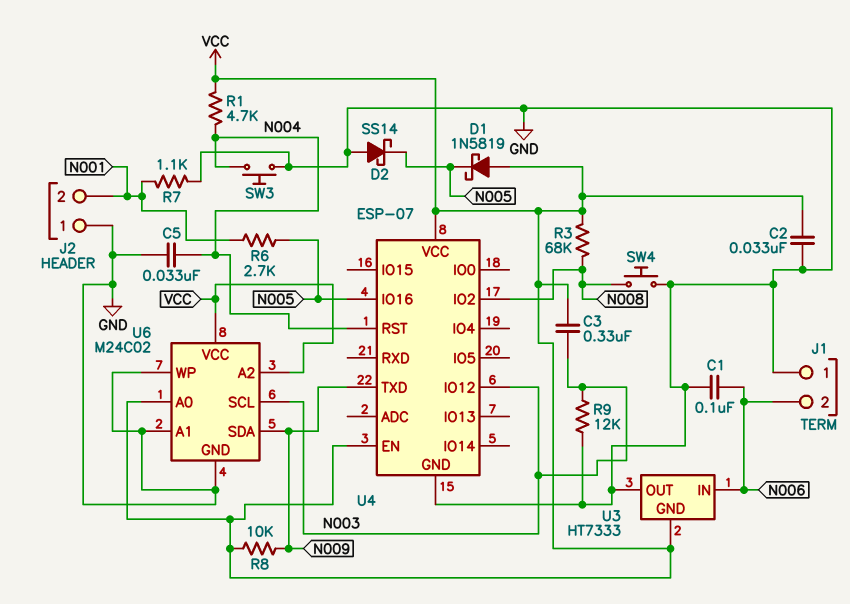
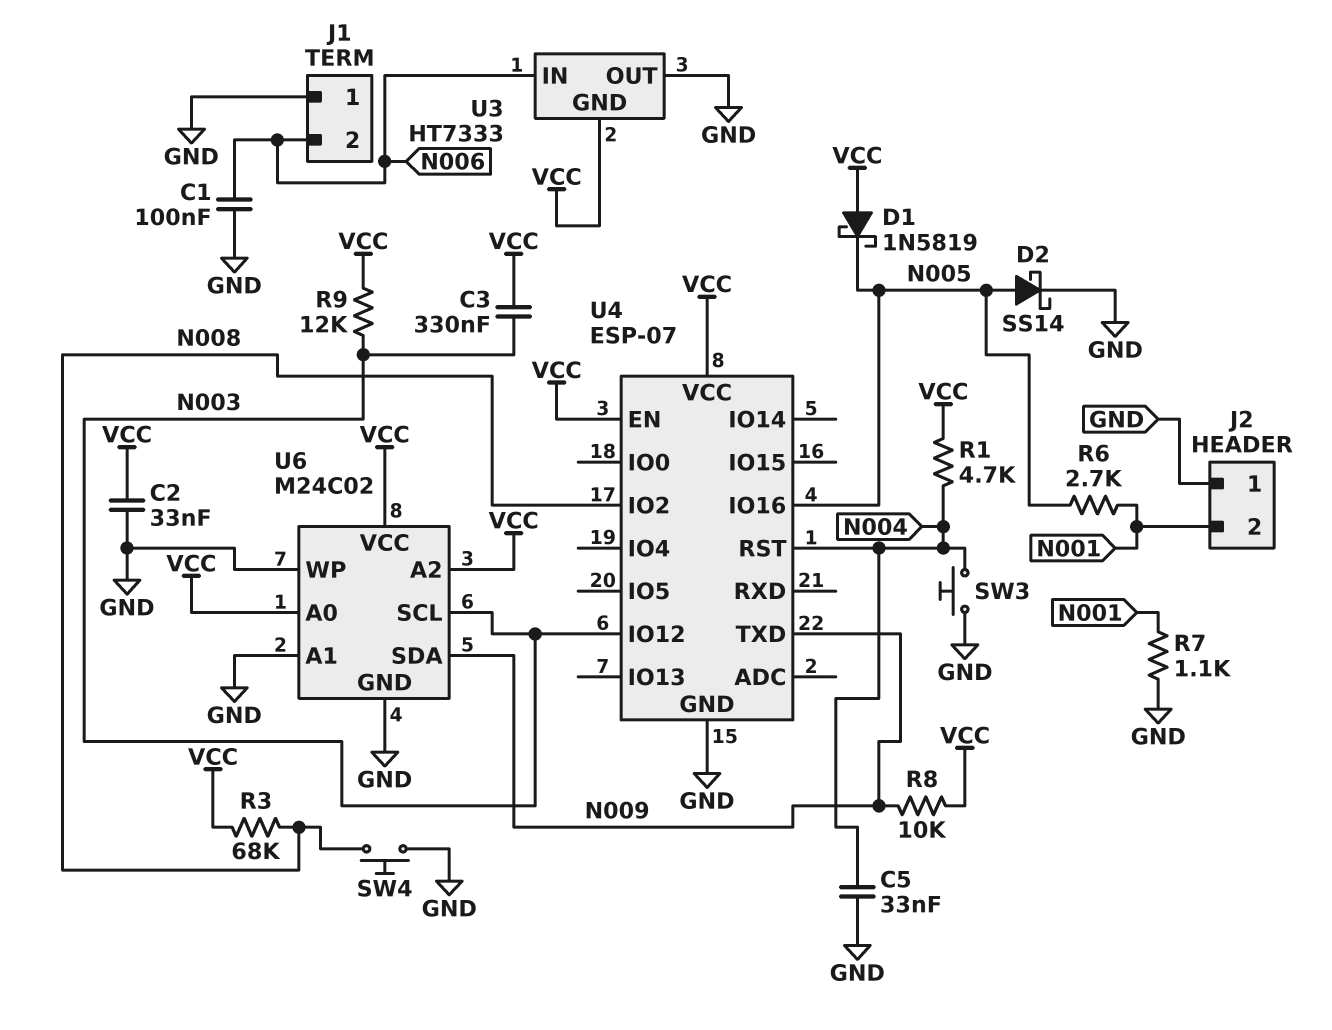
D2: schottky SS14 (A GND, K N005) -> schottky SS14 (A N005, K GND)
R9: 12k (GND, N003) -> 12k (N003, VCC)

